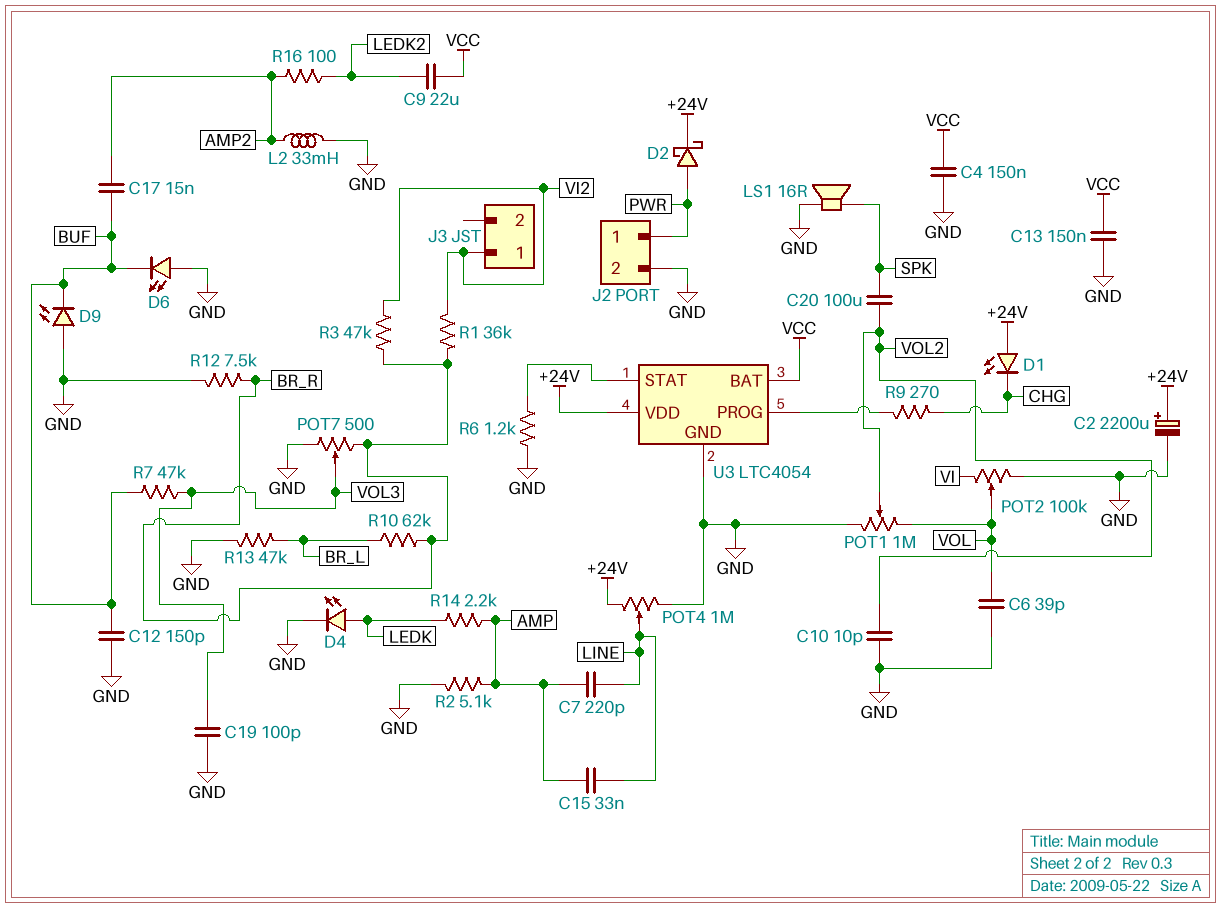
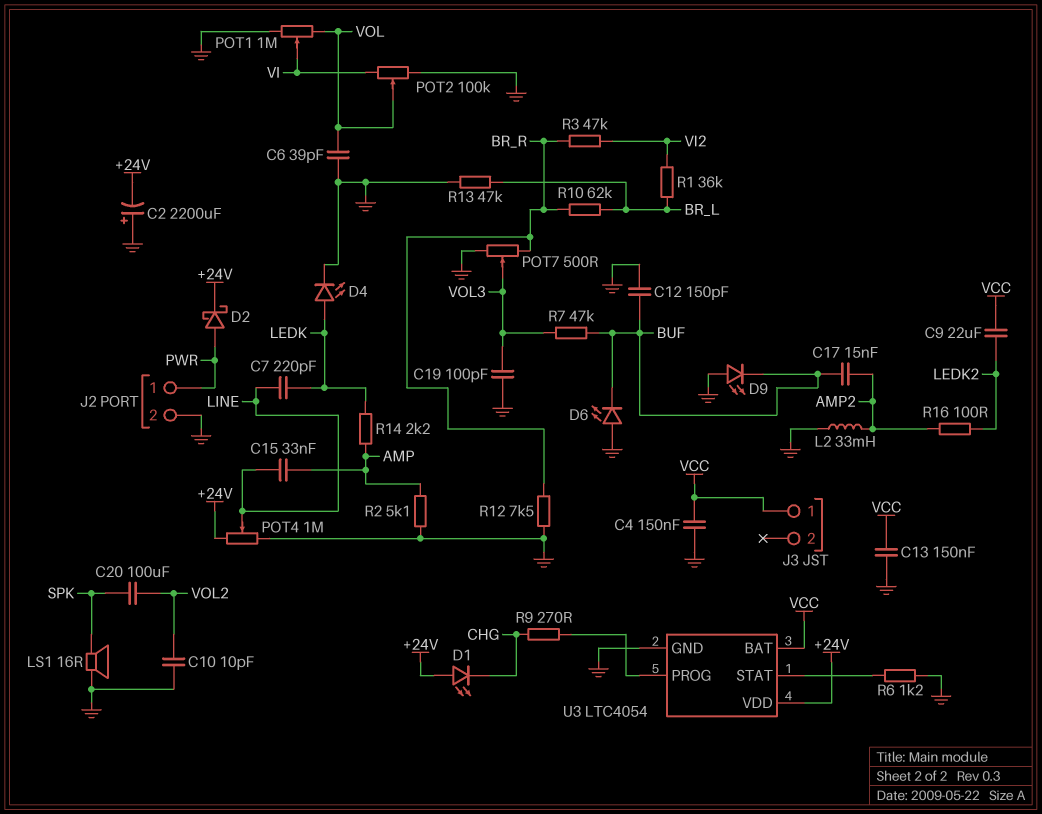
C2: 2200uF (plus +24V, minus GND) -> 2200uF (plus GND, minus +24V)
C7: 220pF (AMP, LINE) -> 220pF (LEDK, LINE)
J3 pin 1: VI2 -> VCC
POT1: 1M (GND, VOL, wiper VOL2) -> 1M (GND, VOL, wiper VI)
R1: 36k (BR_R, VI2) -> 36k (BR_L, VI2)

